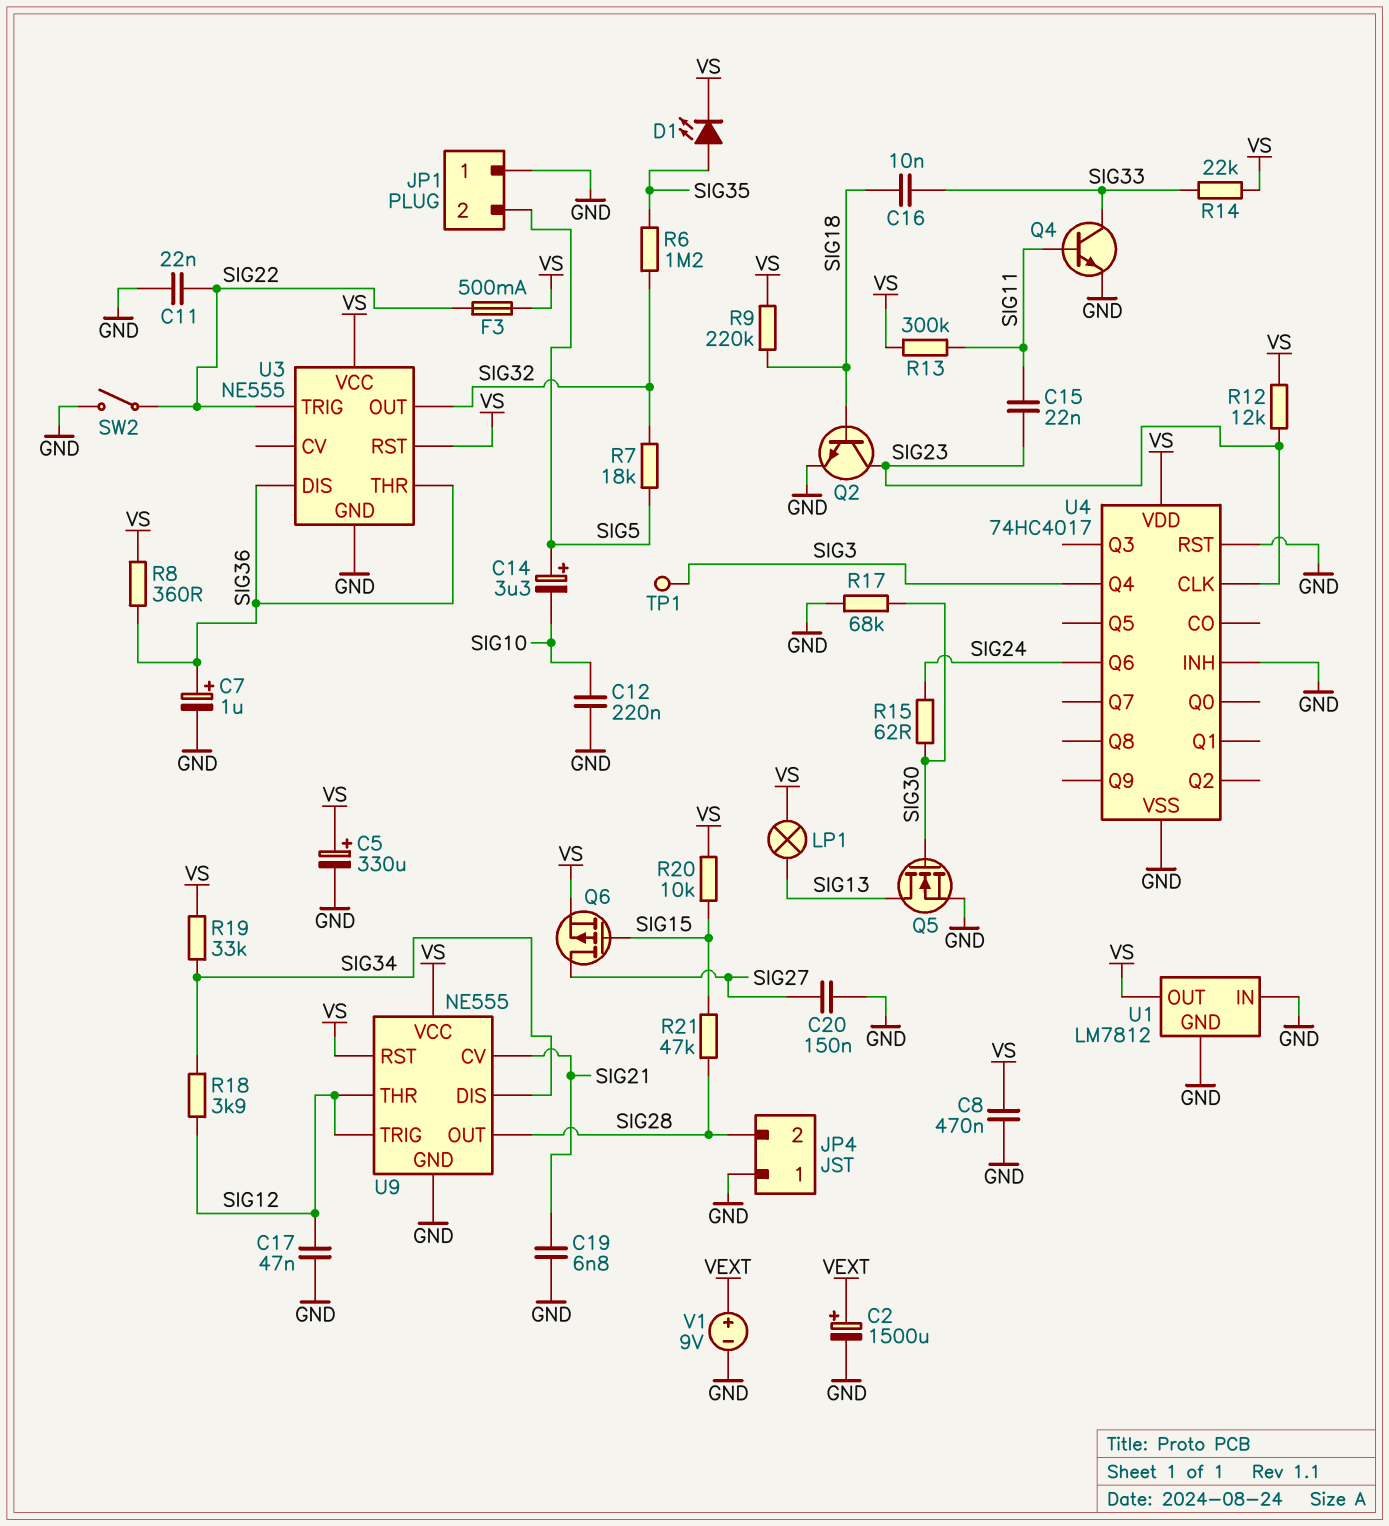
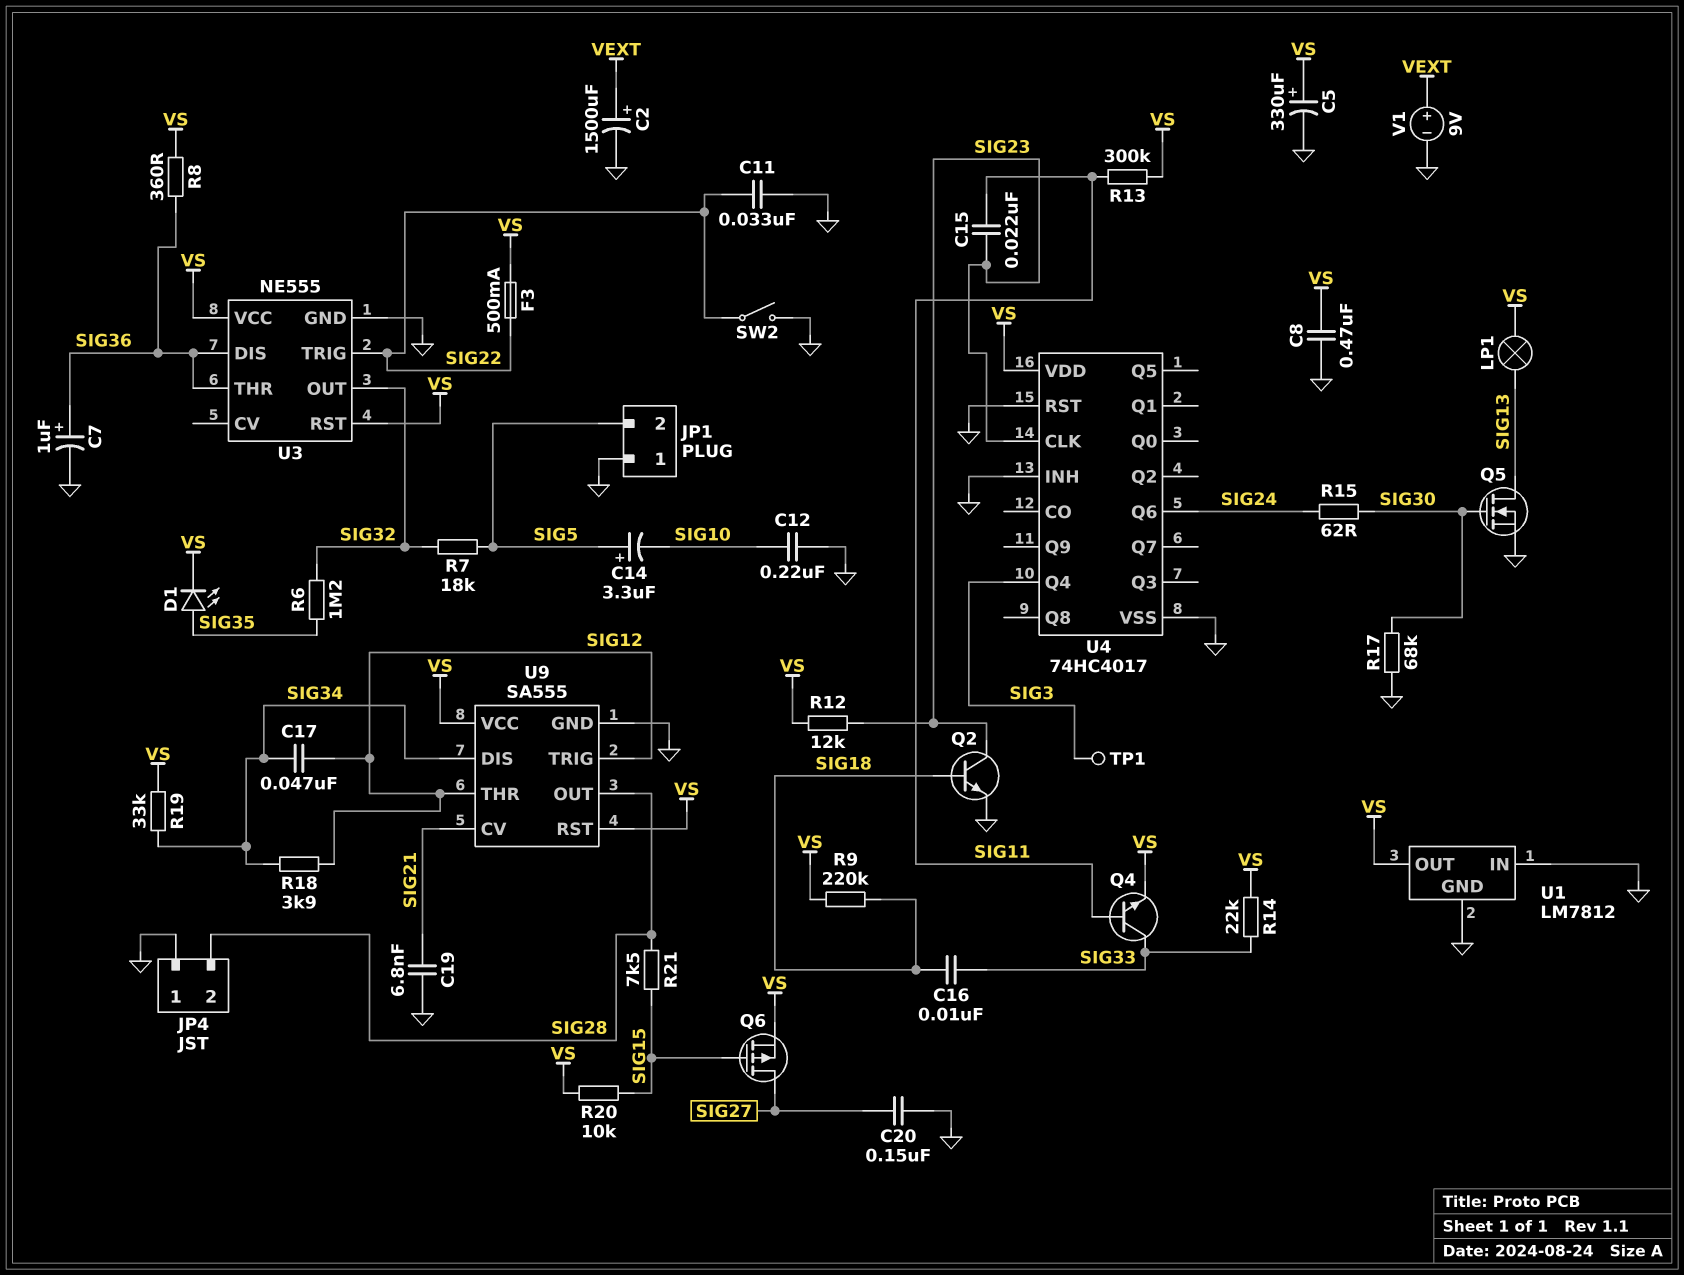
C11: 22nF (GND, SIG22) -> 33nF (GND, SIG22)
C17: 47nF (GND, SIG12) -> 47nF (SIG12, SIG34)
Q4: NPN (B SIG11, C SIG33, E GND) -> NPN (B SIG11, C SIG33, E VS)
R21: 47k (SIG15, SIG28) -> 7.5k (SIG15, SIG28)
U9: NE555 -> SA555

